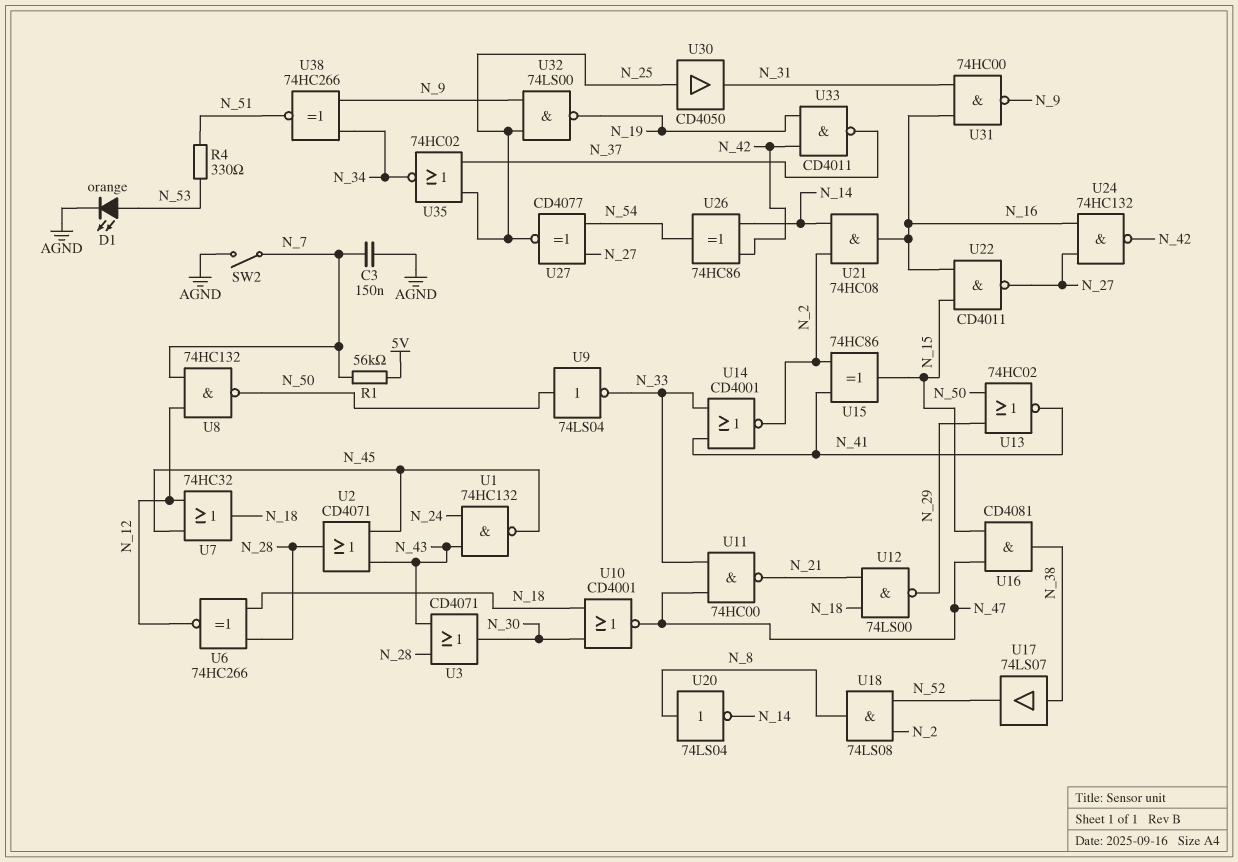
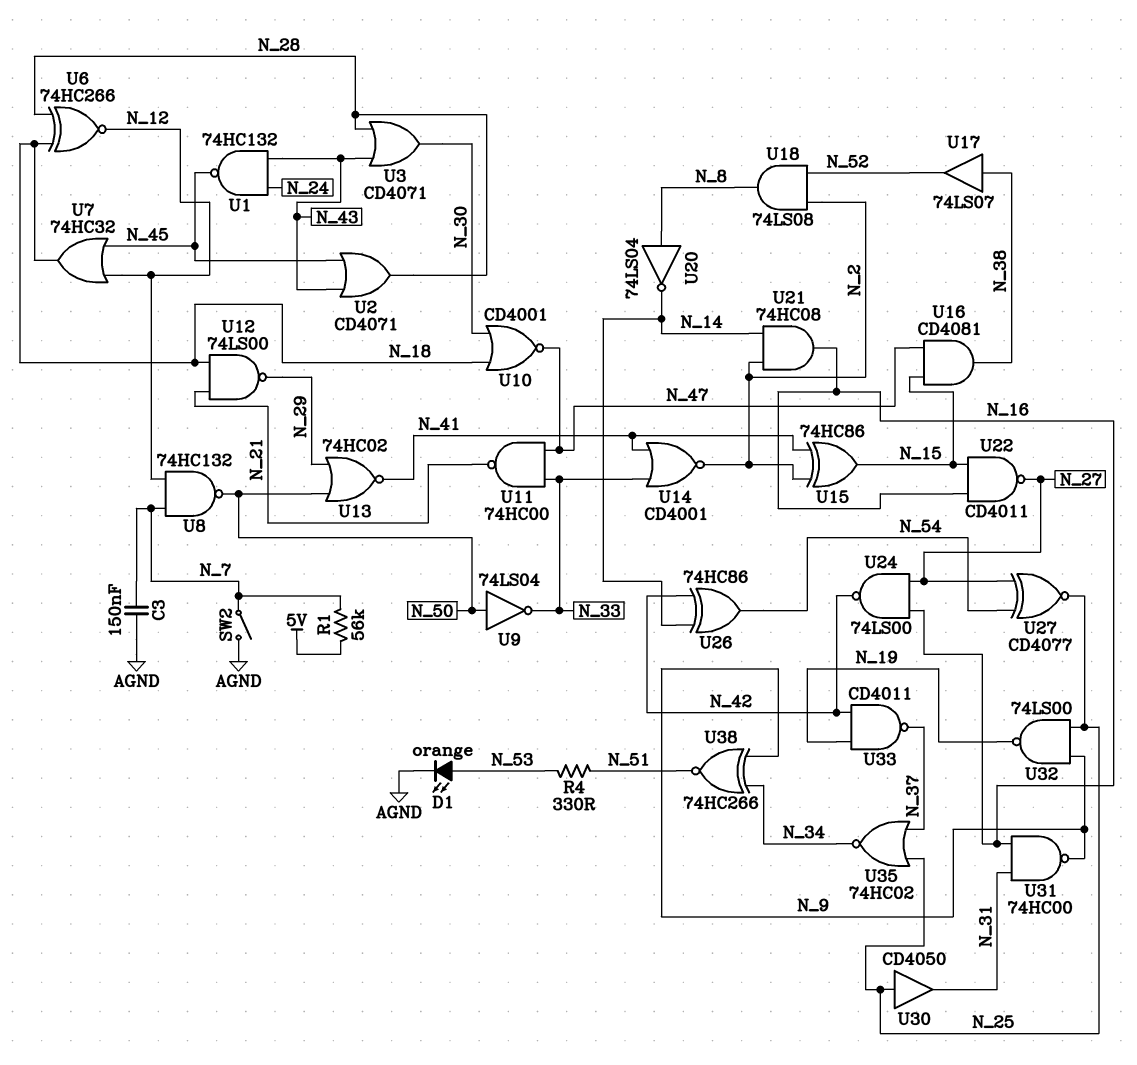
U24: NAND 74HC132 (in N_16, in N_27, out N_42) -> NAND 74LS00 (in N_16, in N_27, out N_42)

